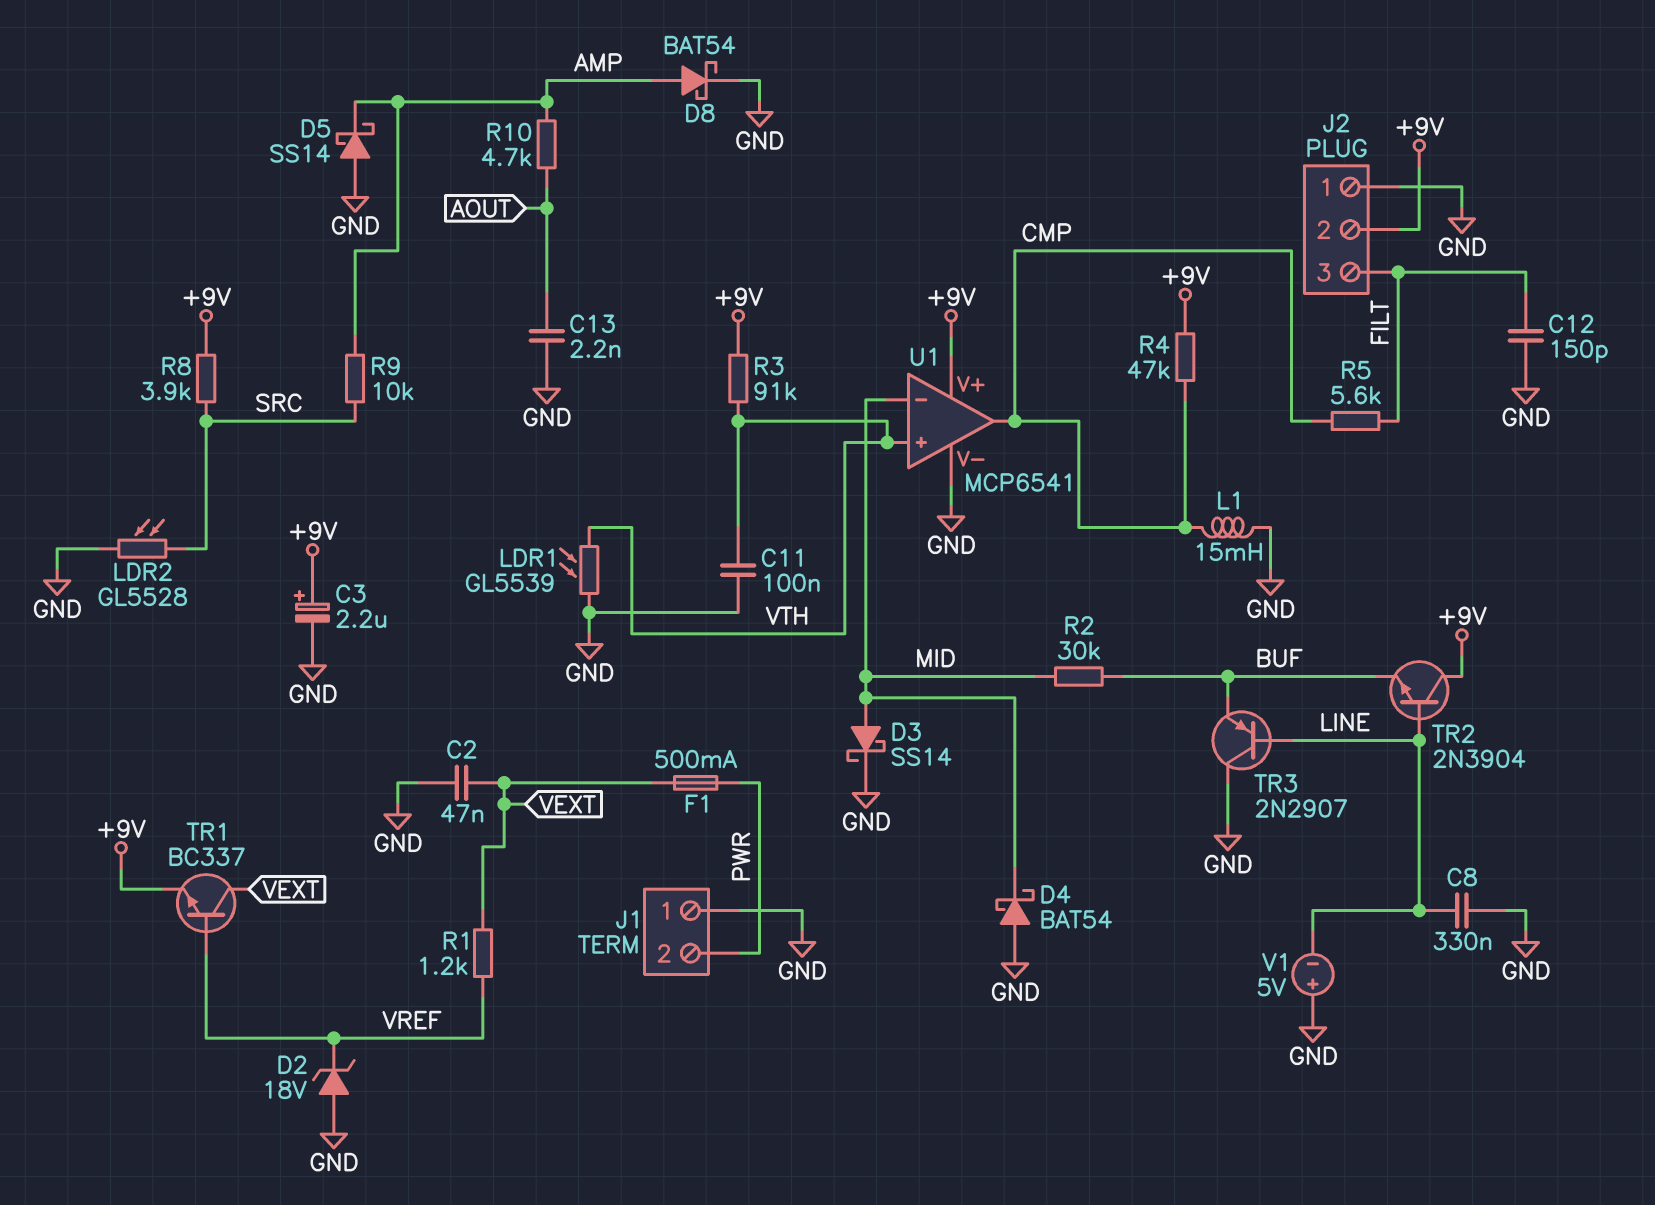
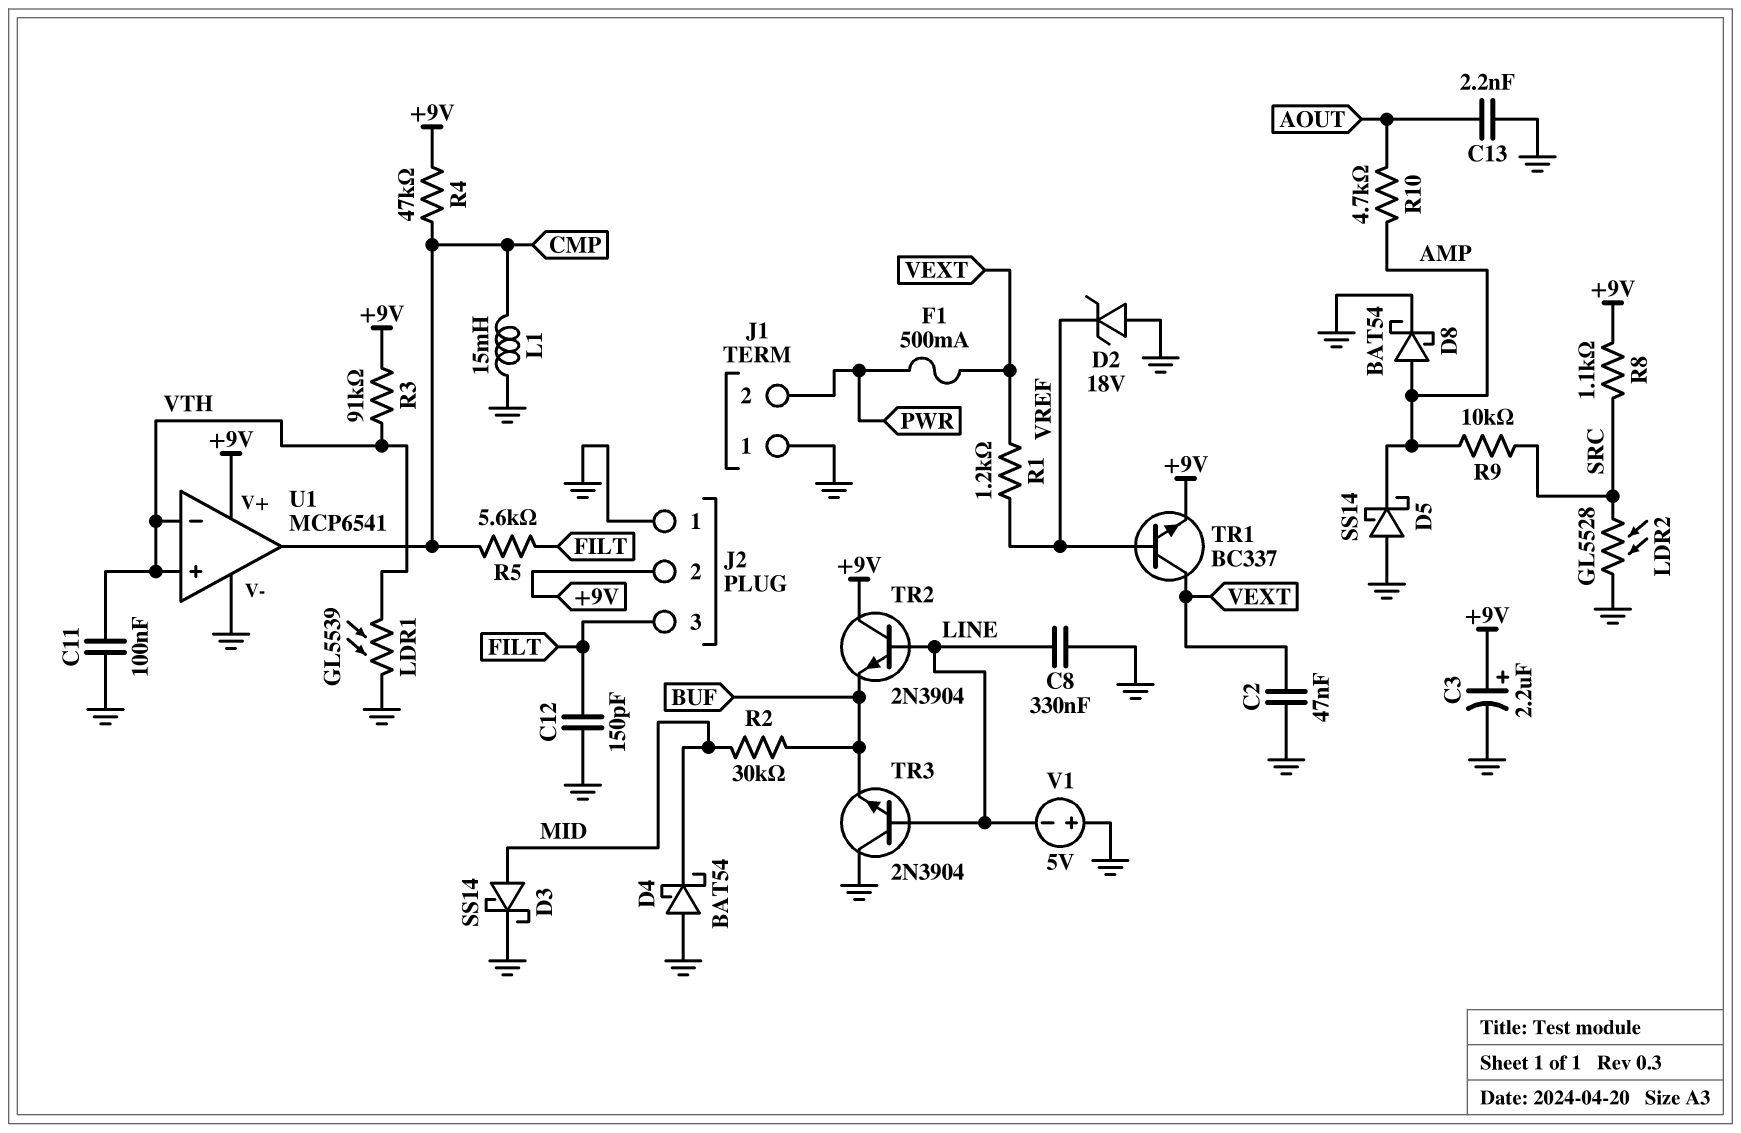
R8: 3.9k (+9V, SRC) -> 1.1k (+9V, SRC)
TR3: PNP 2N2907 (B LINE, C GND, E BUF) -> NPN 2N3904 (B LINE, C GND, E BUF)
U1 pin in-: MID -> VTH

